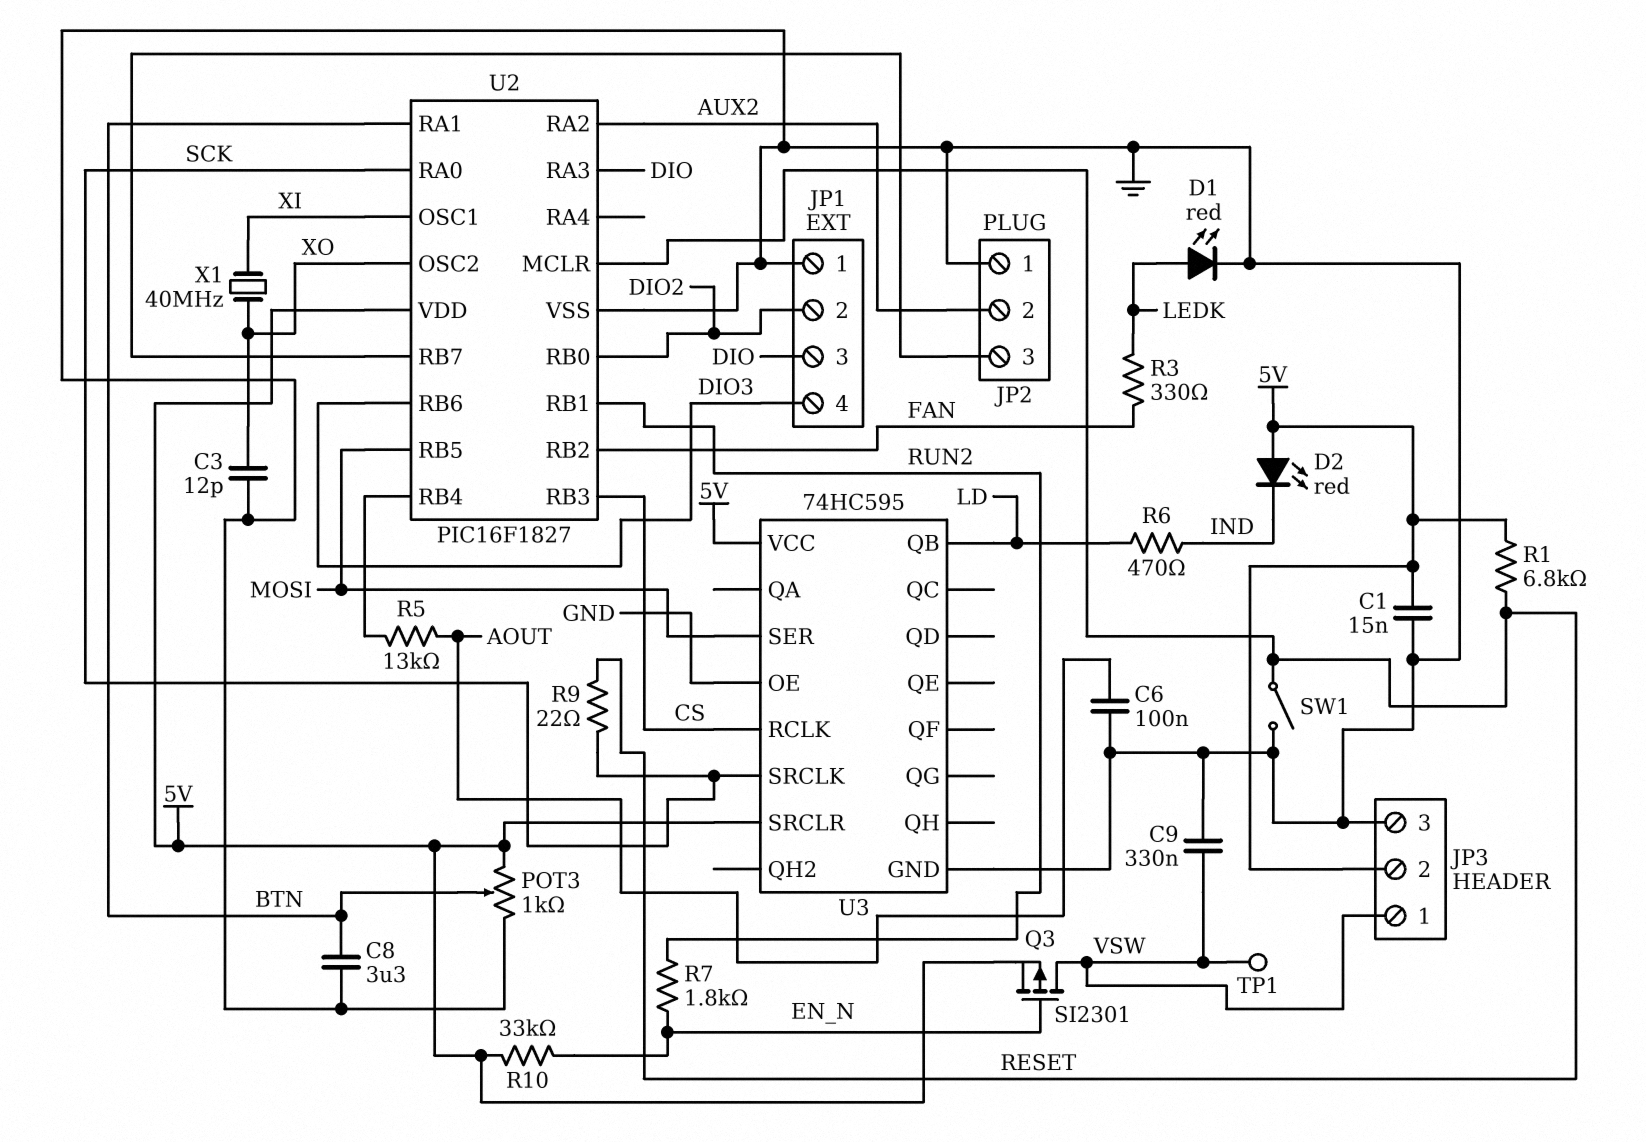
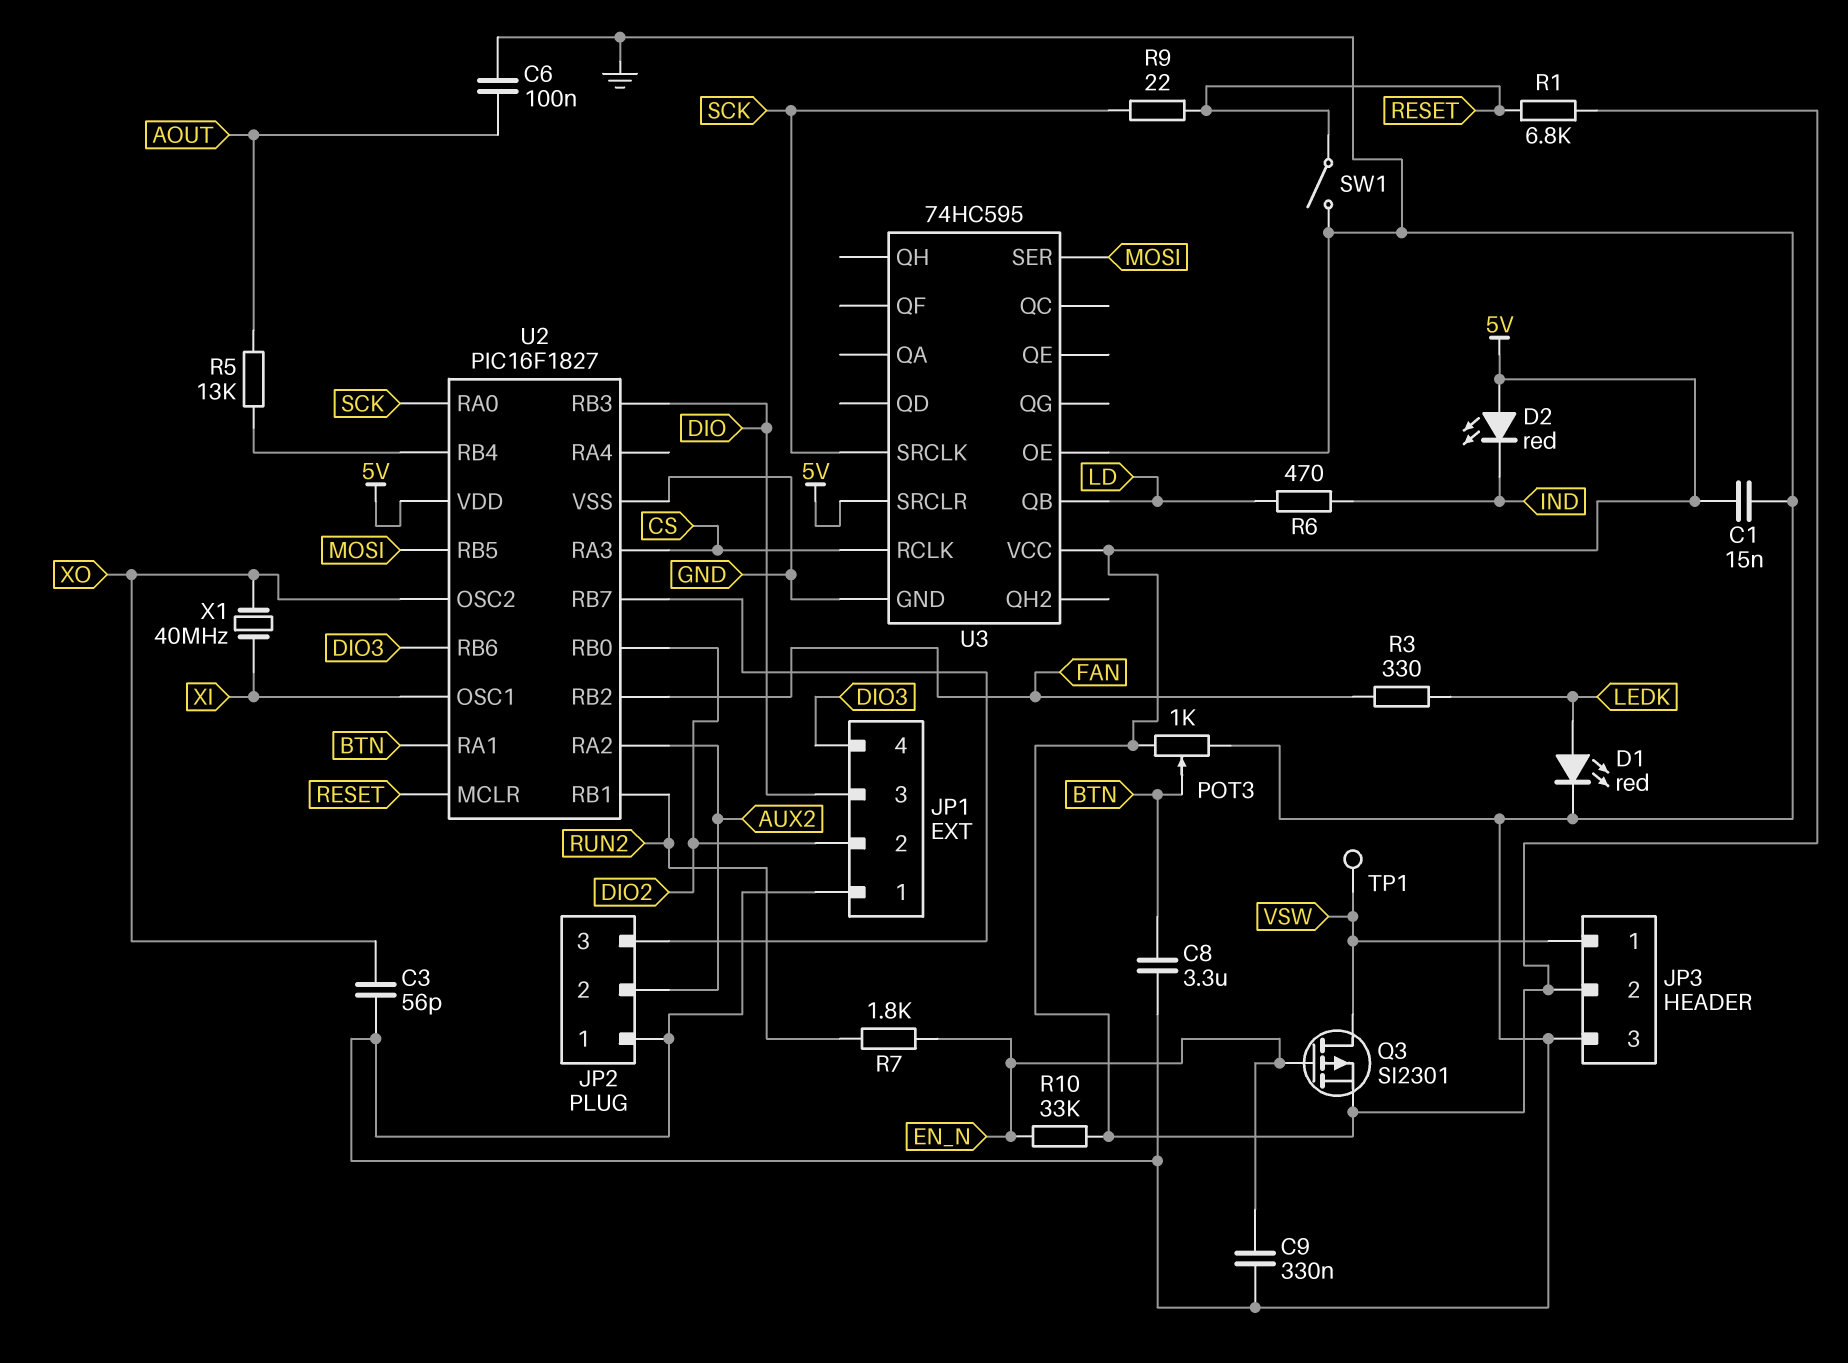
C3: 12pF (GND, XO) -> 56pF (GND, XO)
C9: 330nF (GND, VSW) -> 330nF (EN_N, GND)
U2 pin RA3: DIO -> CS
U2 pin RB3: CS -> DIO

